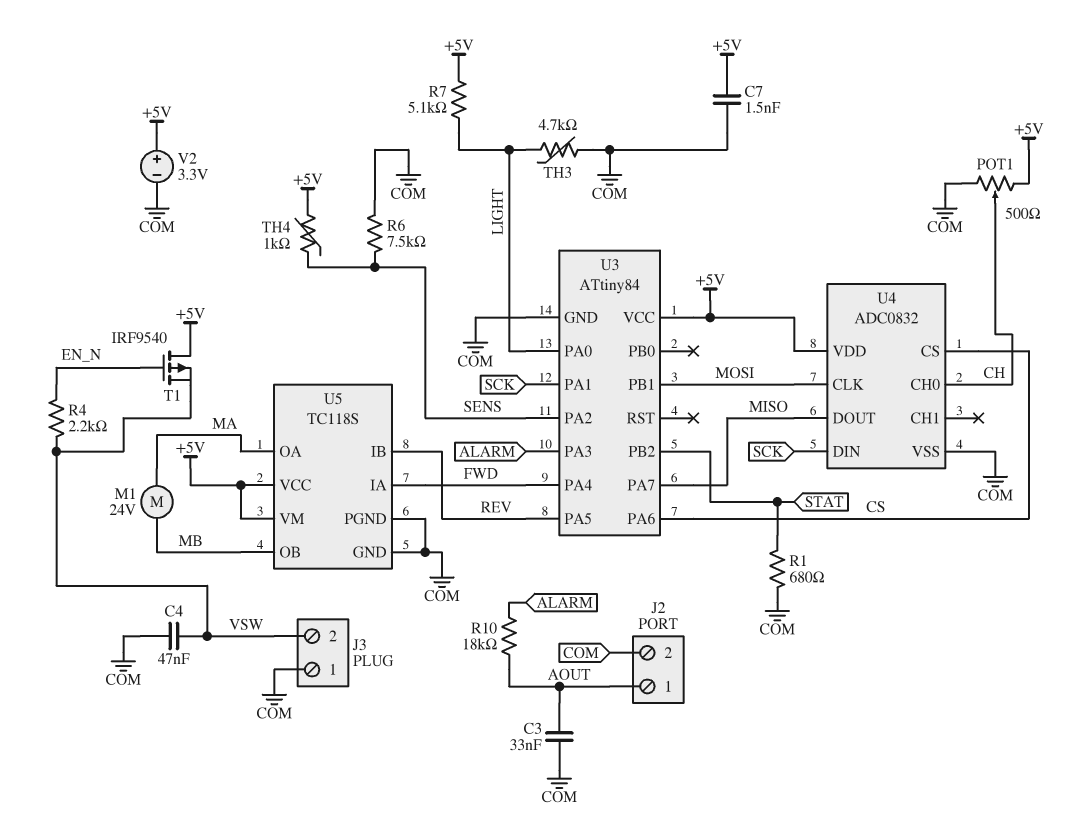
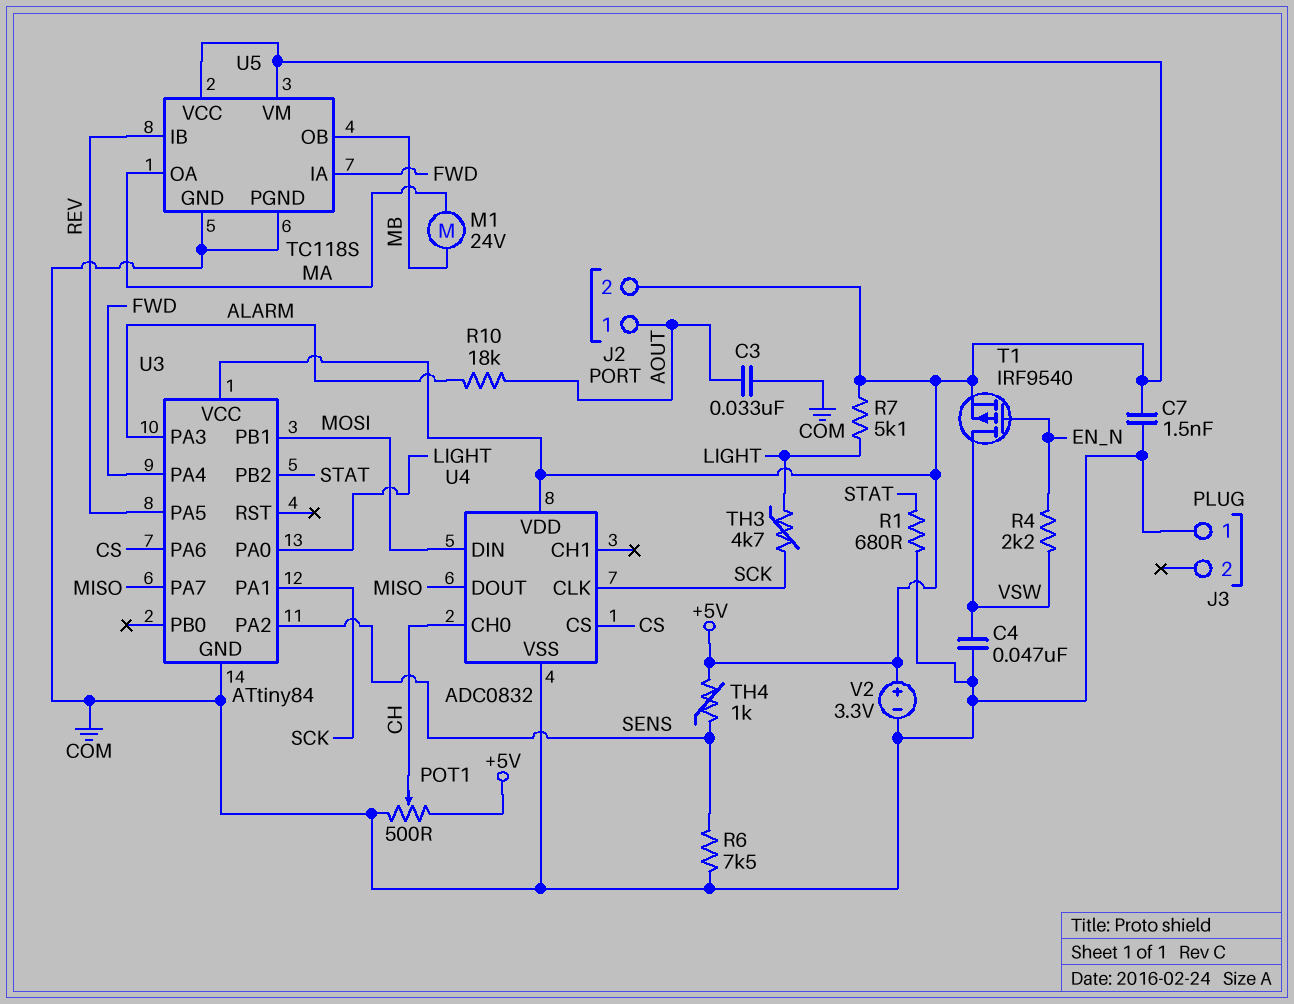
J2 pin 2: COM -> +5V
J3 pin 2: VSW -> none
T1: PMOS IRF9540 (G EN_N, D +5V, S VSW) -> PMOS IRF9540 (G EN_N, D VSW, S +5V)
TH3: 4.7k (COM, LIGHT) -> 4.7k (LIGHT, SCK)
U4 pin CLK: MOSI -> SCK
U4 pin DIN: SCK -> MOSI

